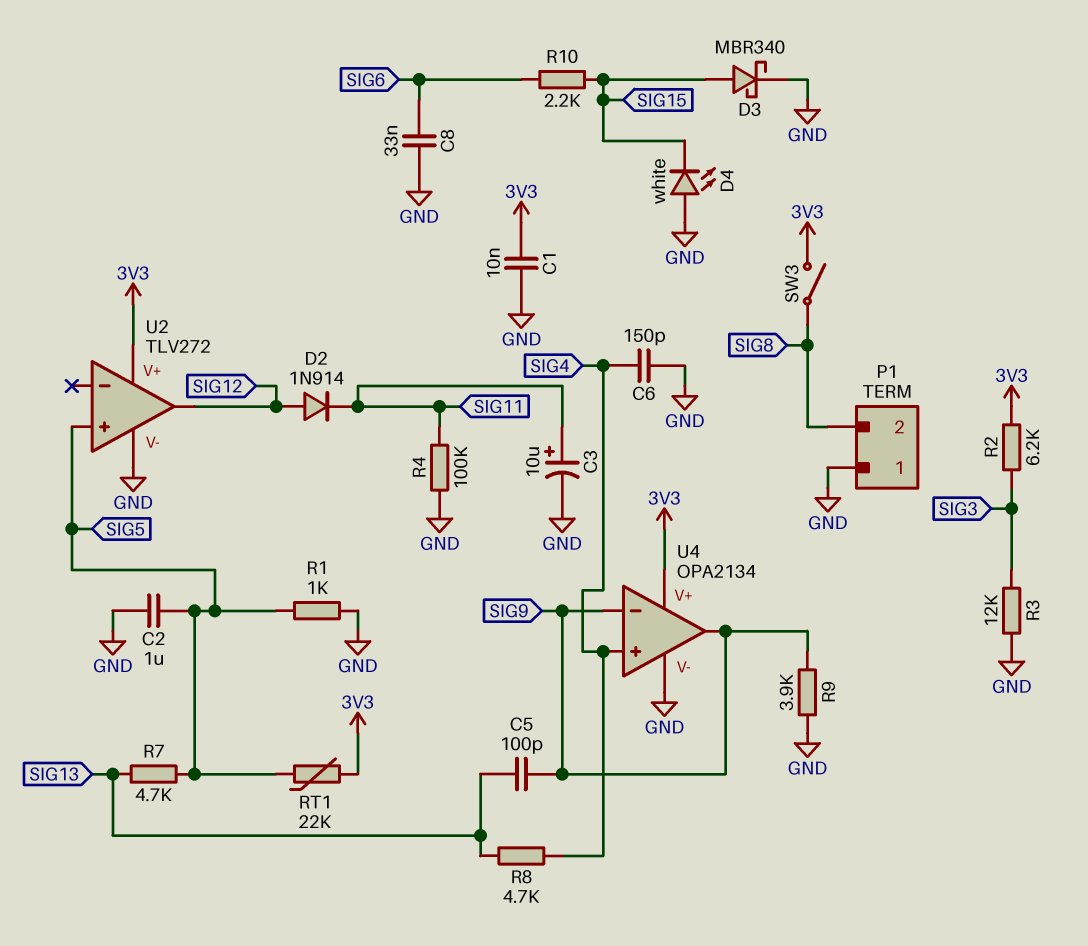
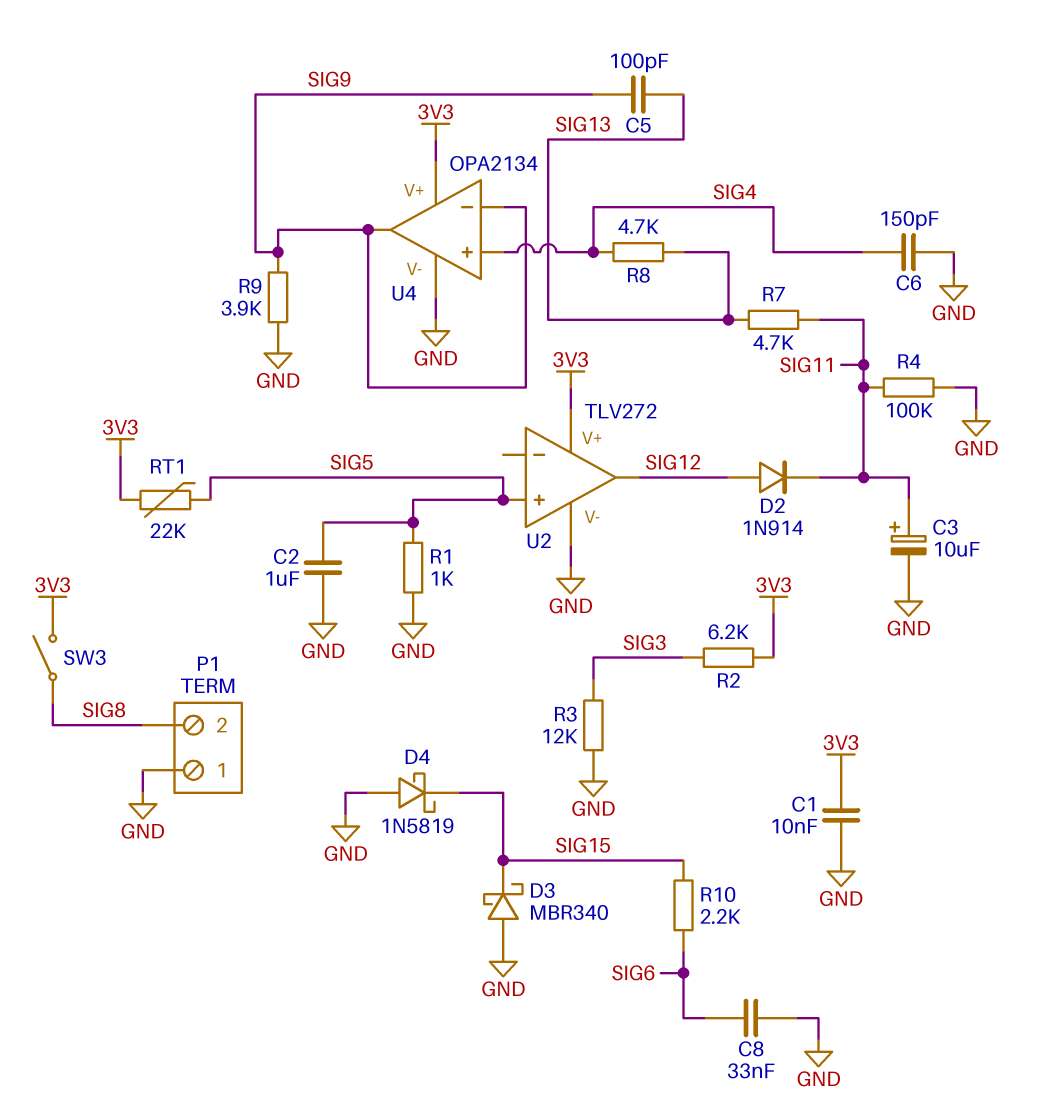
D3: schottky MBR340 (A SIG15, K GND) -> schottky MBR340 (A GND, K SIG15)
D4: LED white (A GND, K SIG15) -> schottky 1N5819 (A GND, K SIG15)
R7: 4.7k (SIG5, SIG13) -> 4.7k (SIG11, SIG13)

